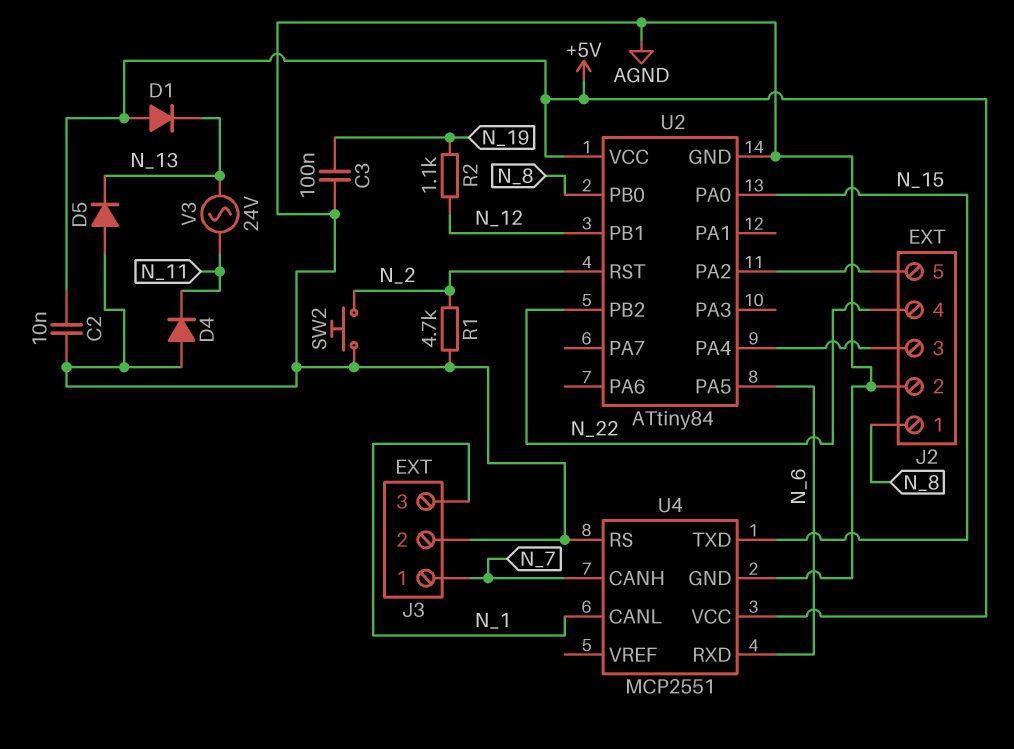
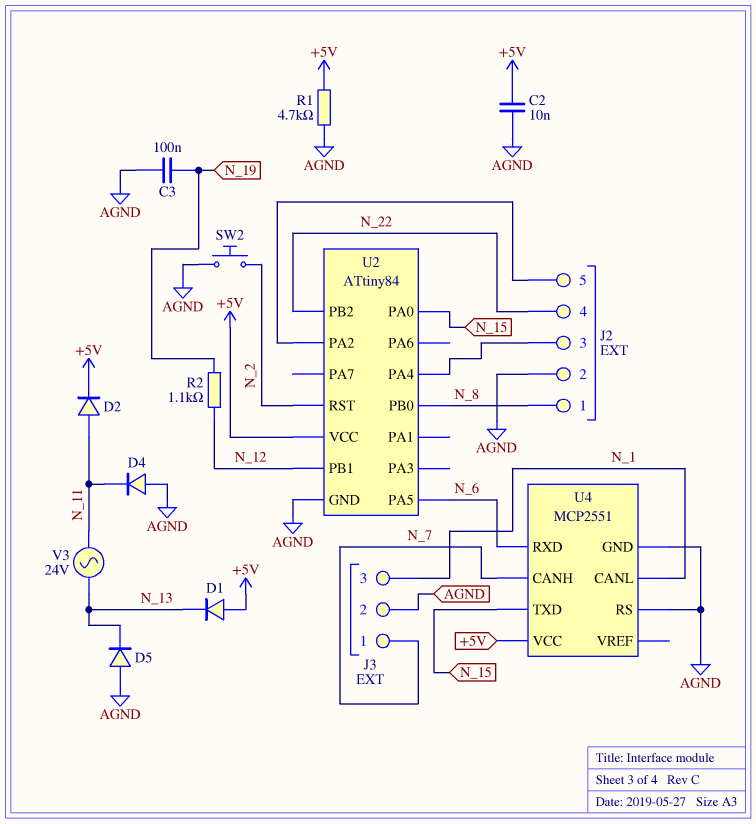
D2: none -> diode (A N_11, K +5V)
R1: 4.7k (AGND, N_2) -> 4.7k (+5V, AGND)

